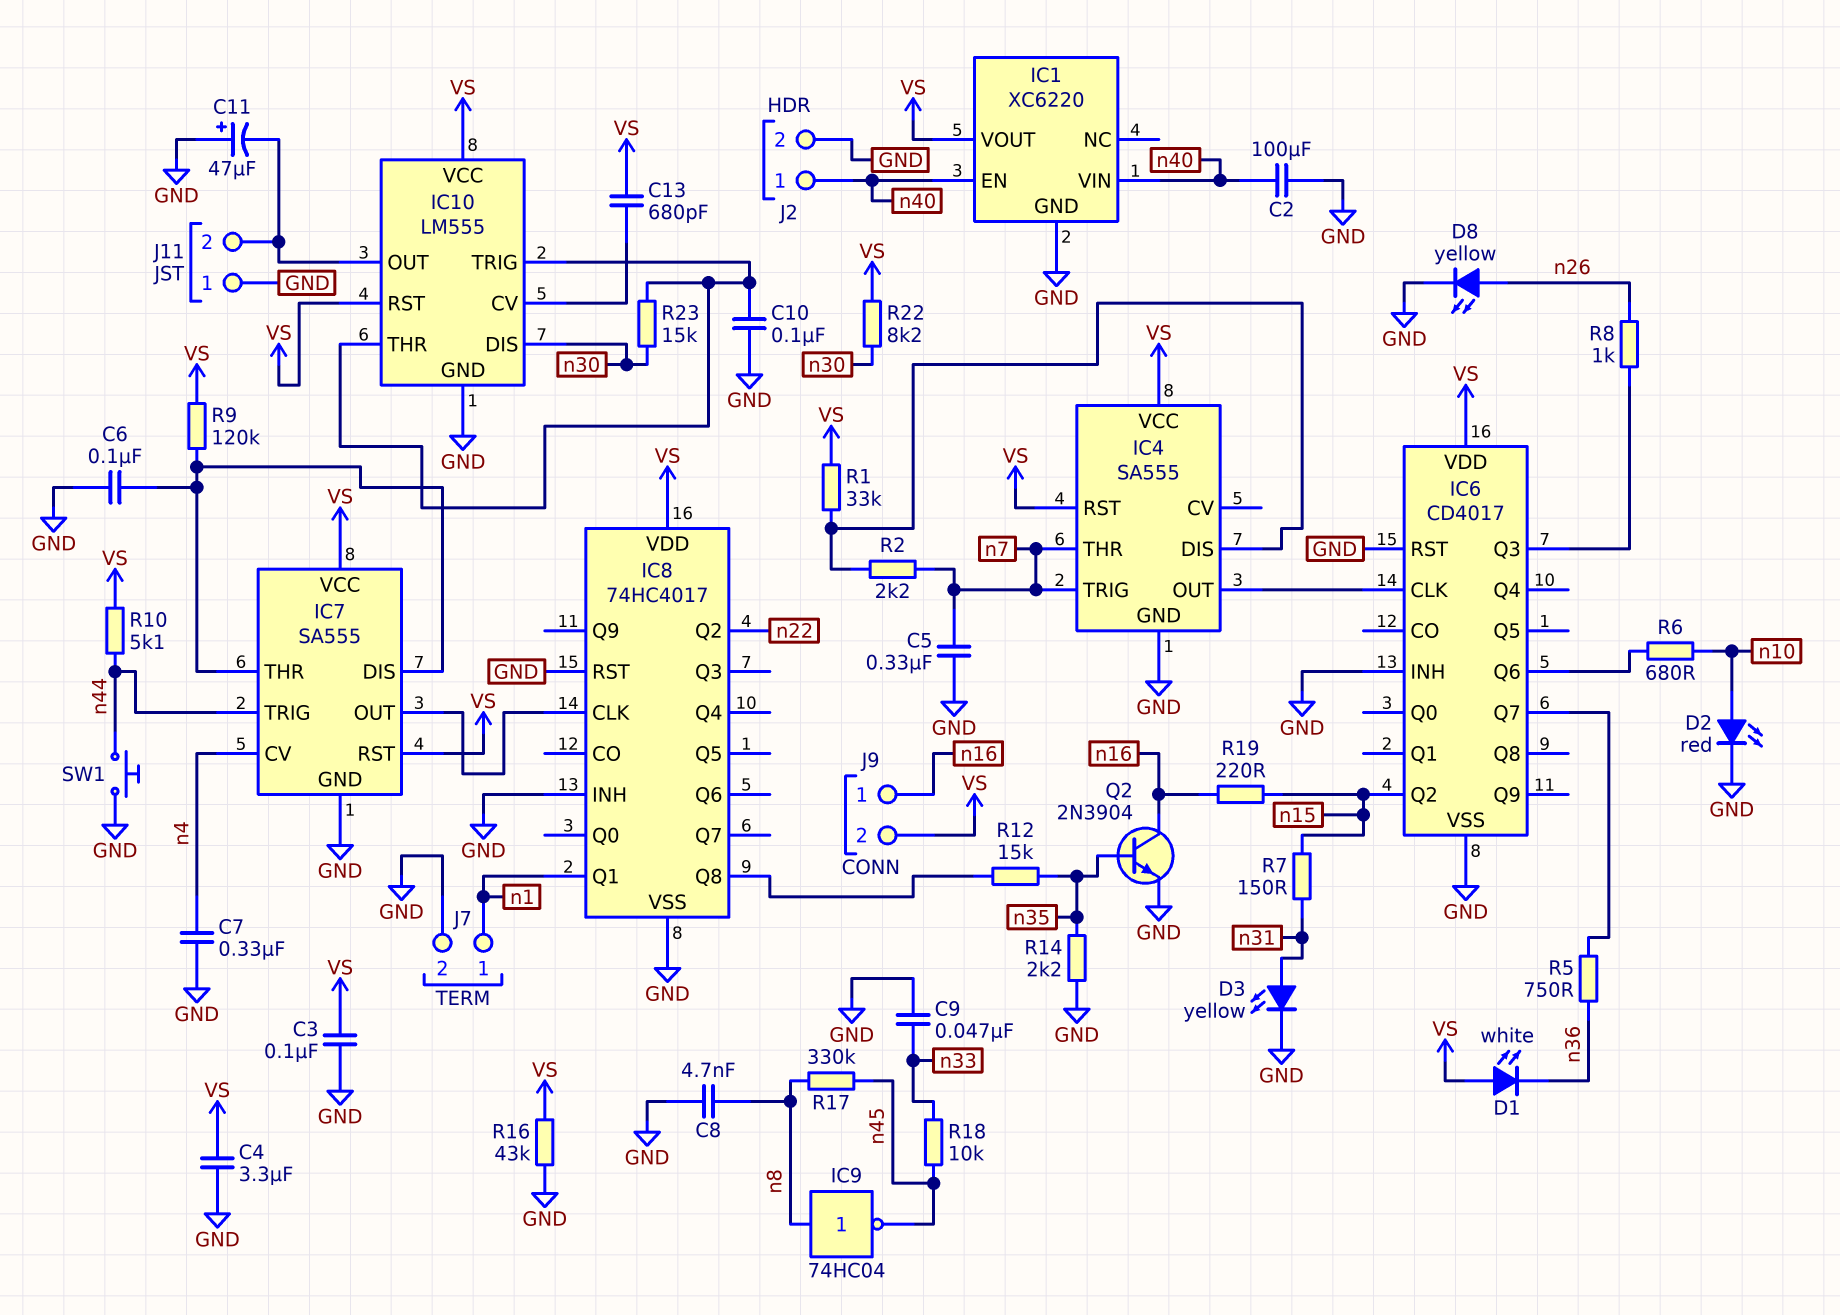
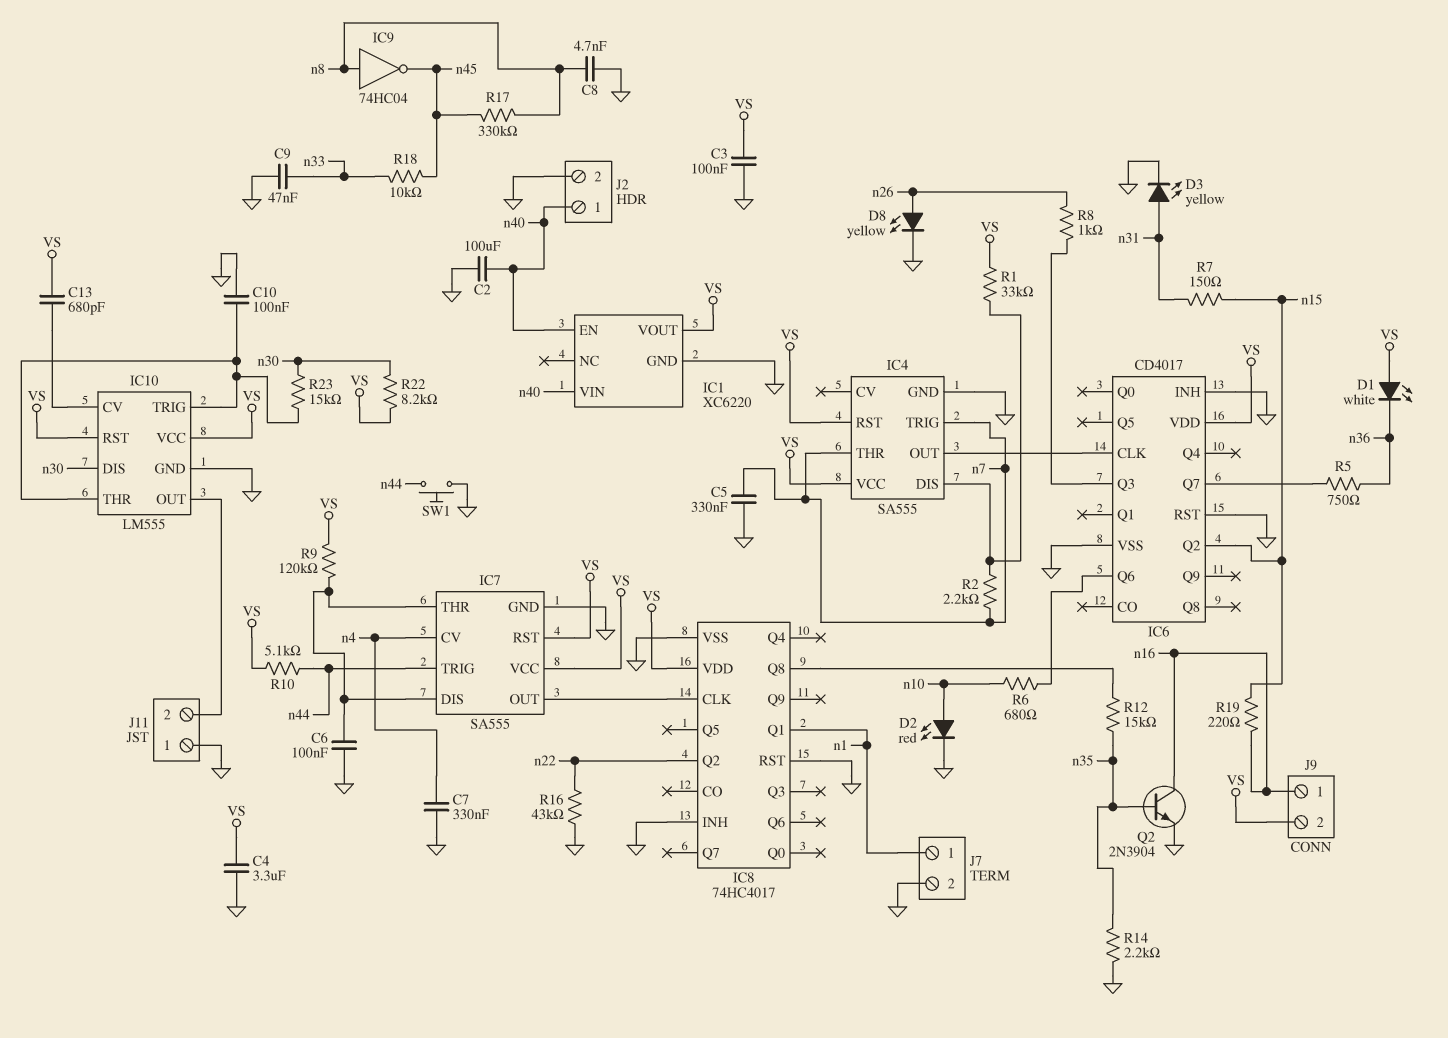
C11: 47uF (plus GND, minus IC10/OUT) -> none
R16: 43k (GND, VS) -> 43k (GND, n22)

